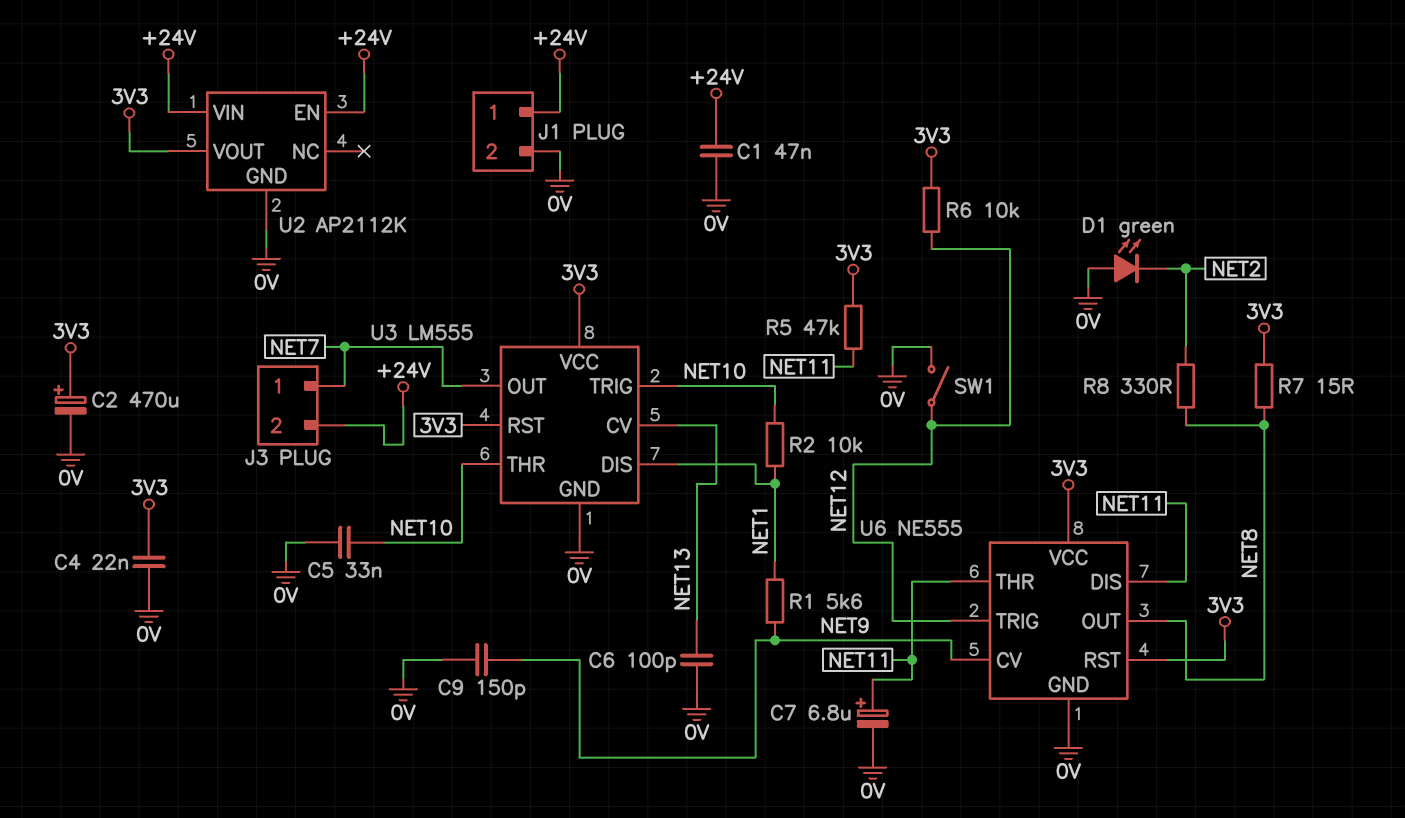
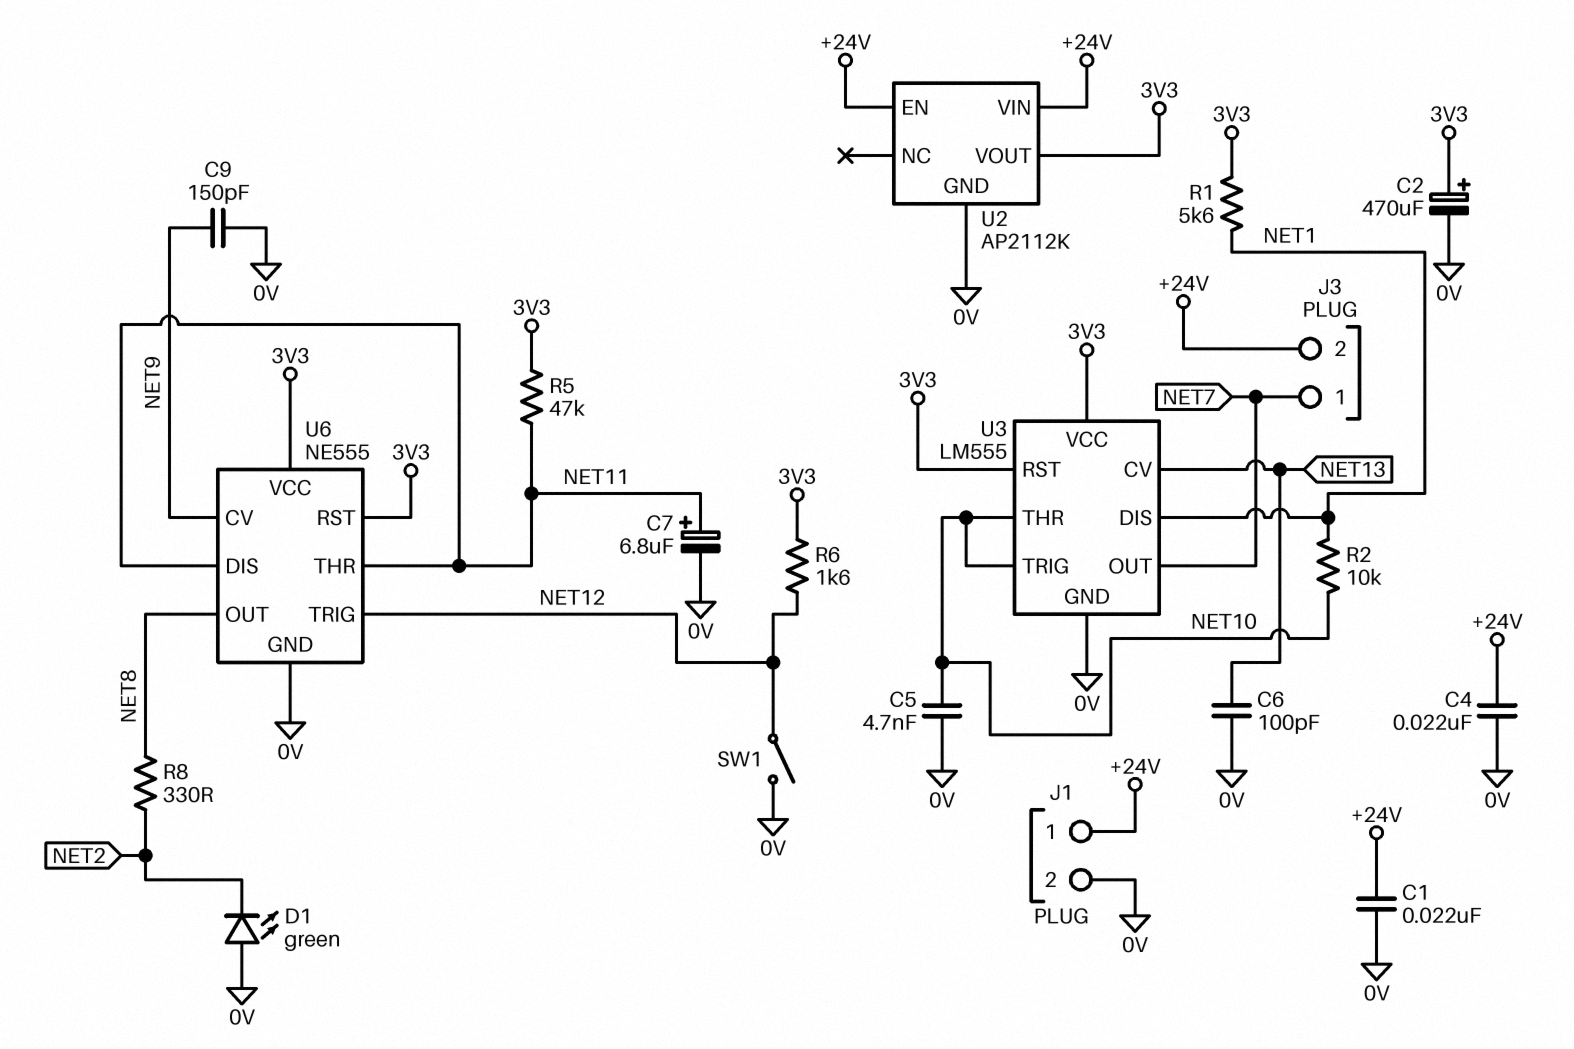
C1: 47nF (+24V, 0V) -> 22nF (+24V, 0V)
C4: 22nF (0V, 3V3) -> 22nF (+24V, 0V)
C5: 33nF (0V, NET10) -> 4.7nF (0V, NET10)
R1: 5.6k (NET1, NET9) -> 5.6k (3V3, NET1)
R6: 10k (3V3, NET12) -> 1.6k (3V3, NET12)
R7: 15 (3V3, NET8) -> none

